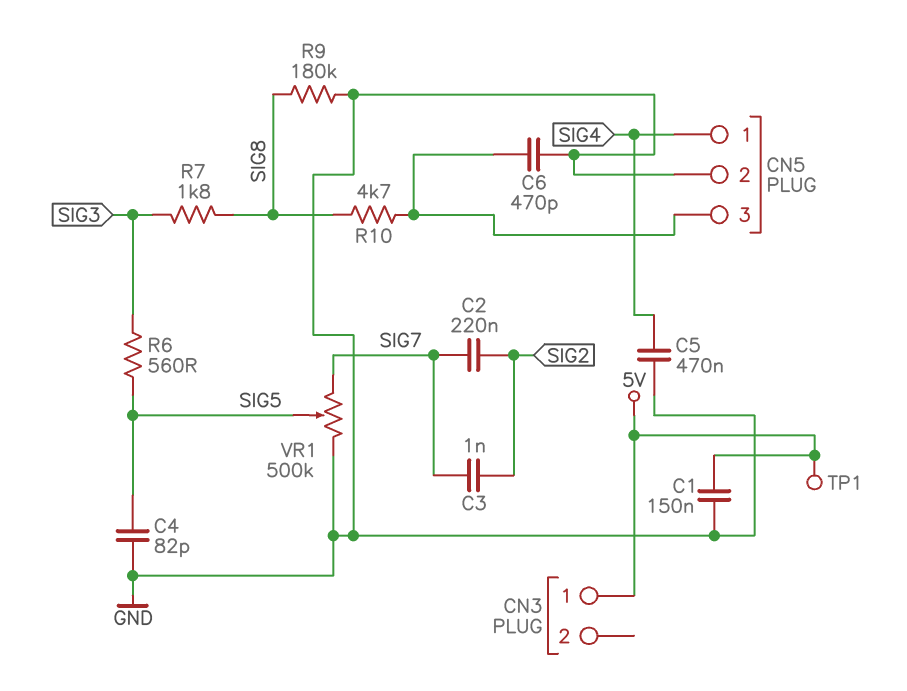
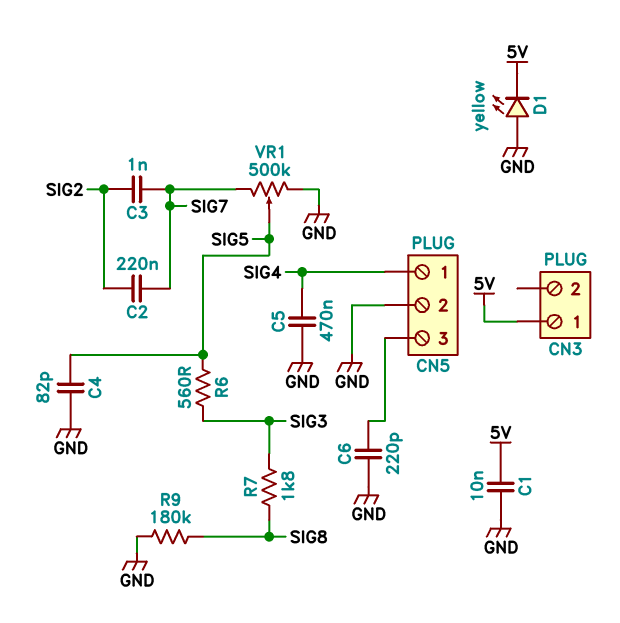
C1: 150nF (5V, GND) -> 10nF (5V, GND)
C6: 470pF (CN5/3, GND) -> 220pF (CN5/3, GND)
D1: none -> LED yellow (A GND, K 5V)
R10: 4.7k (CN5/3, SIG8) -> none
TP1: test point (5V) -> none

